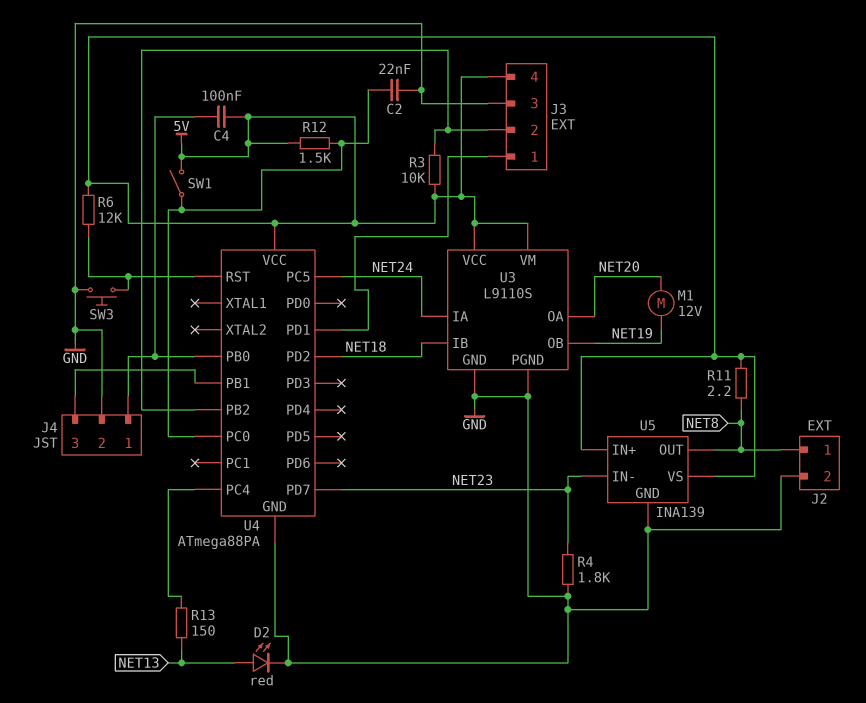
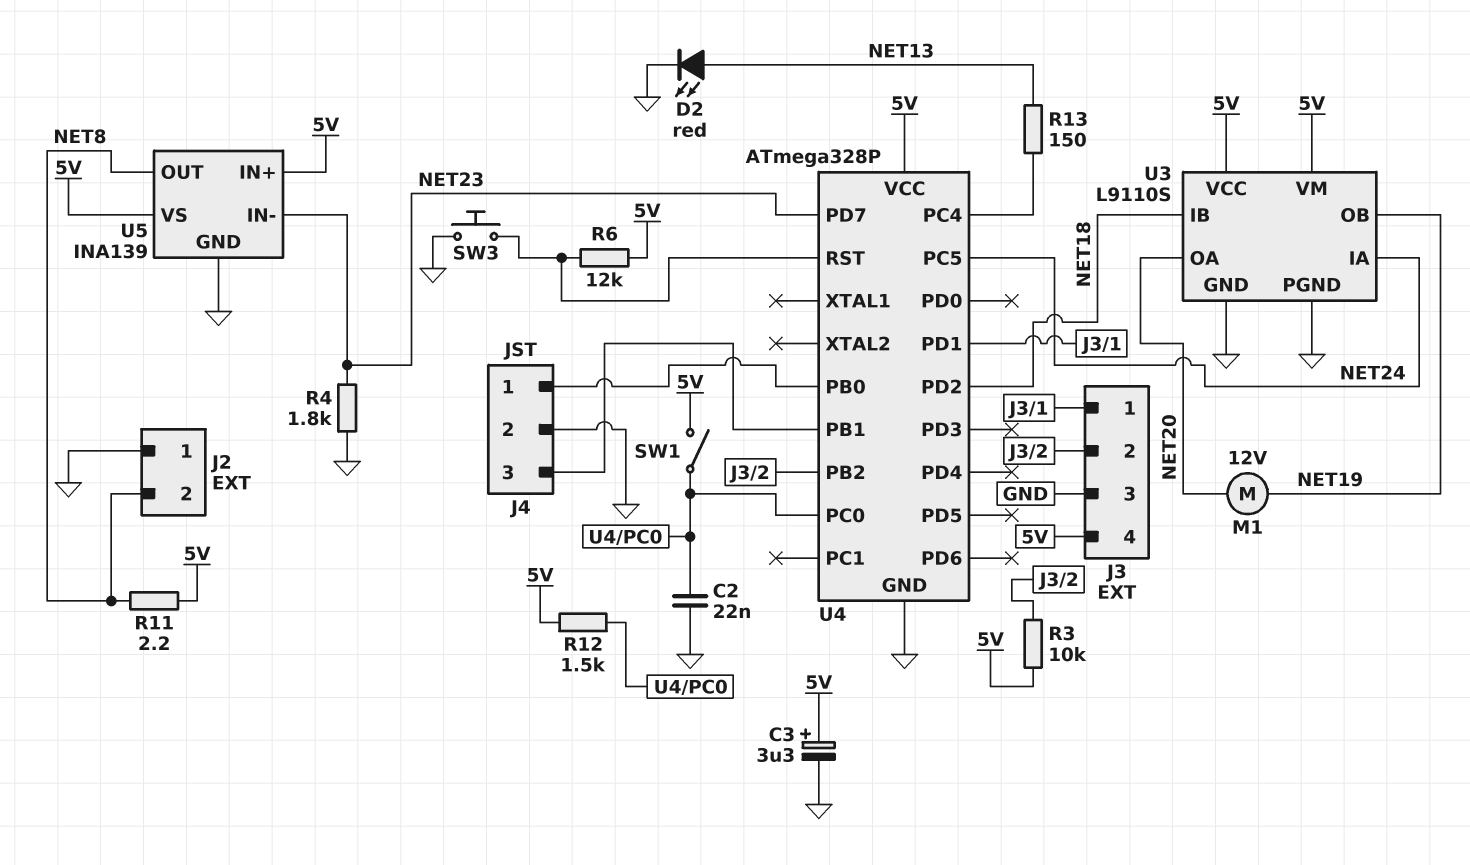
C3: none -> 3.3uF (plus 5V, minus GND)
C4: 100nF (5V, J4/1) -> none
J2 pin 1: NET8 -> GND
J2 pin 2: GND -> NET8
U4: ATmega88PA -> ATmega328P

